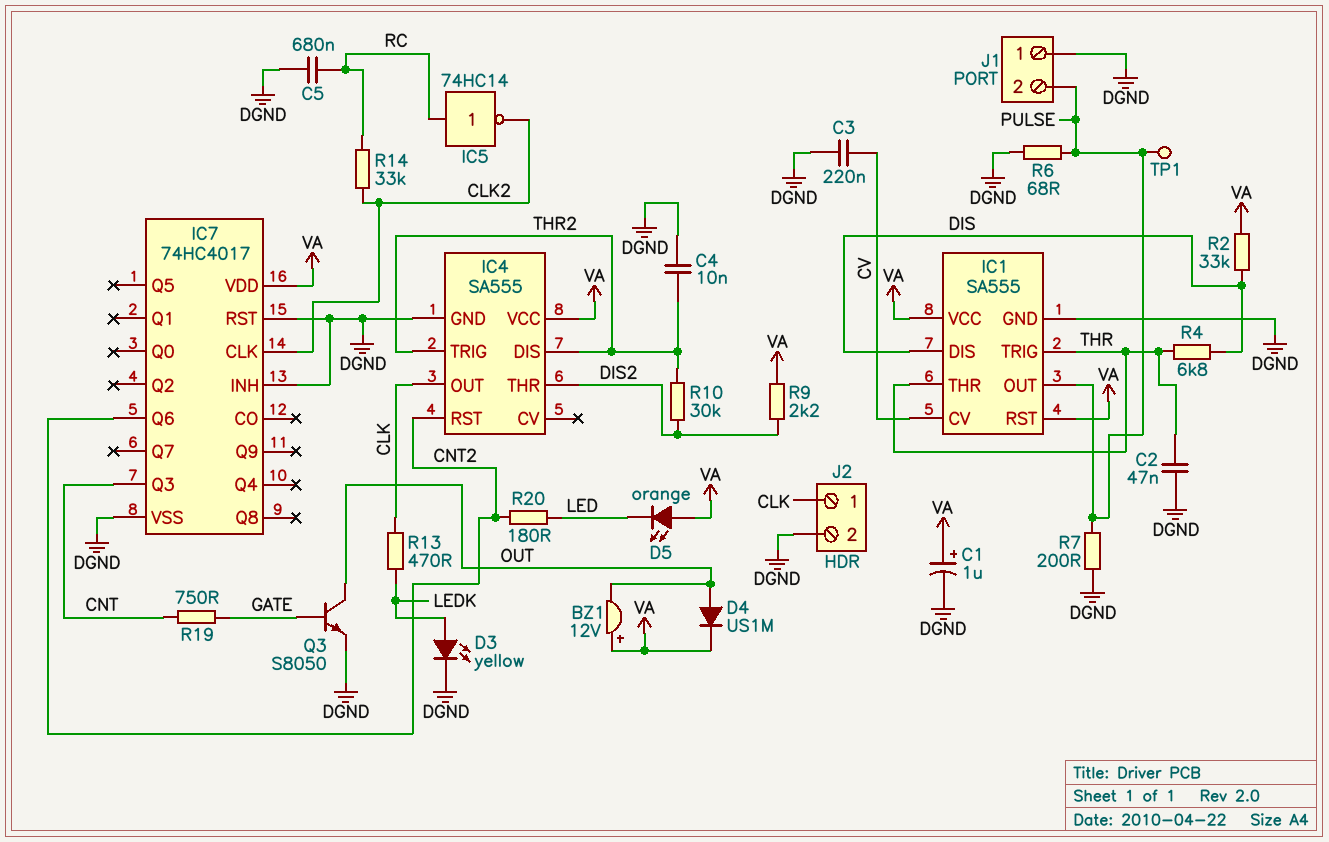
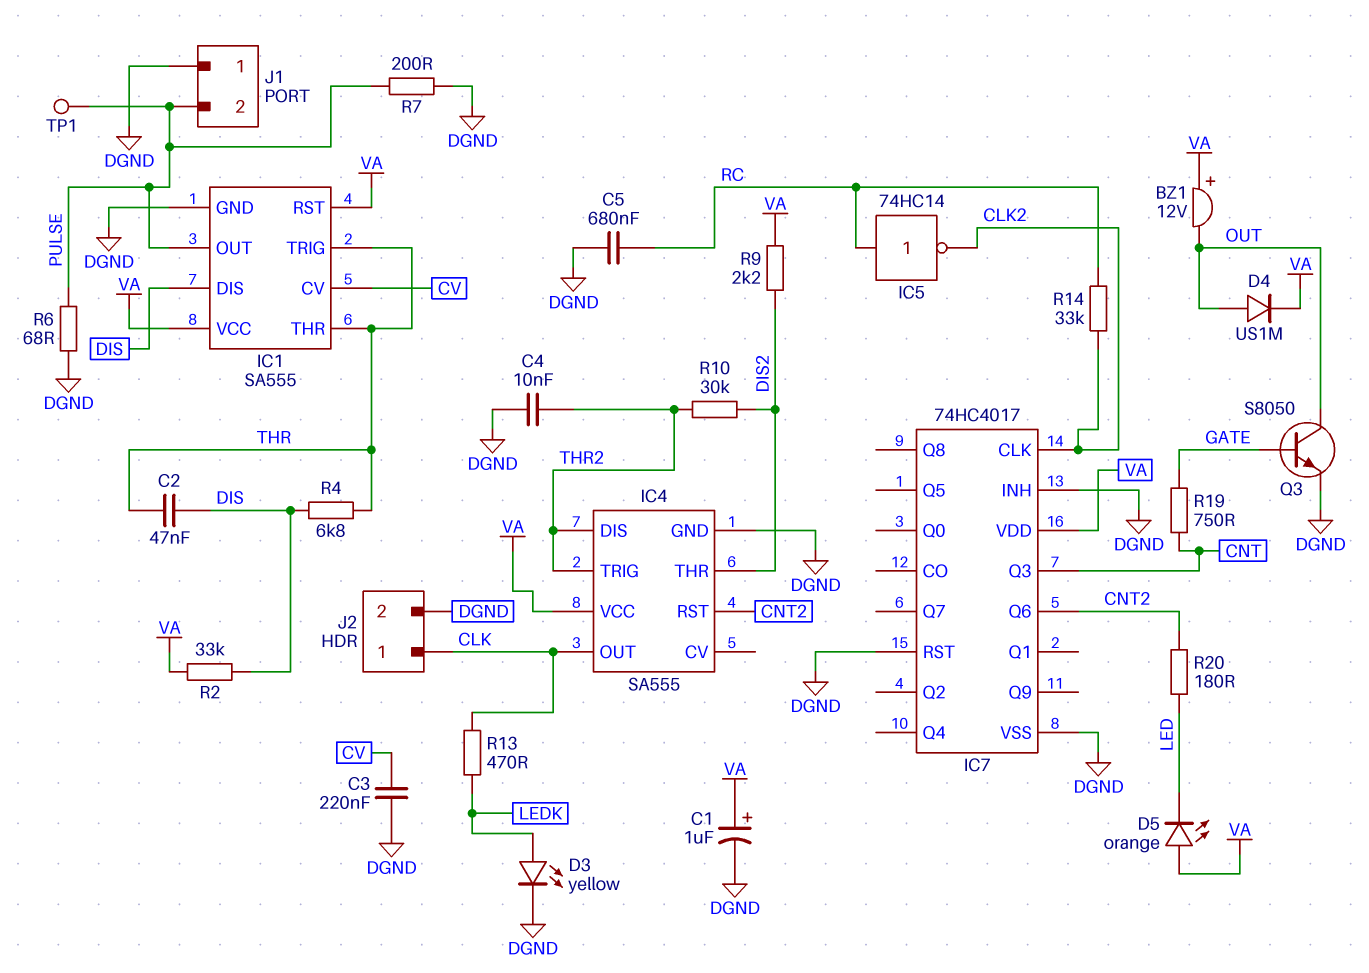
C2: 47nF (DGND, THR) -> 47nF (DIS, THR)

